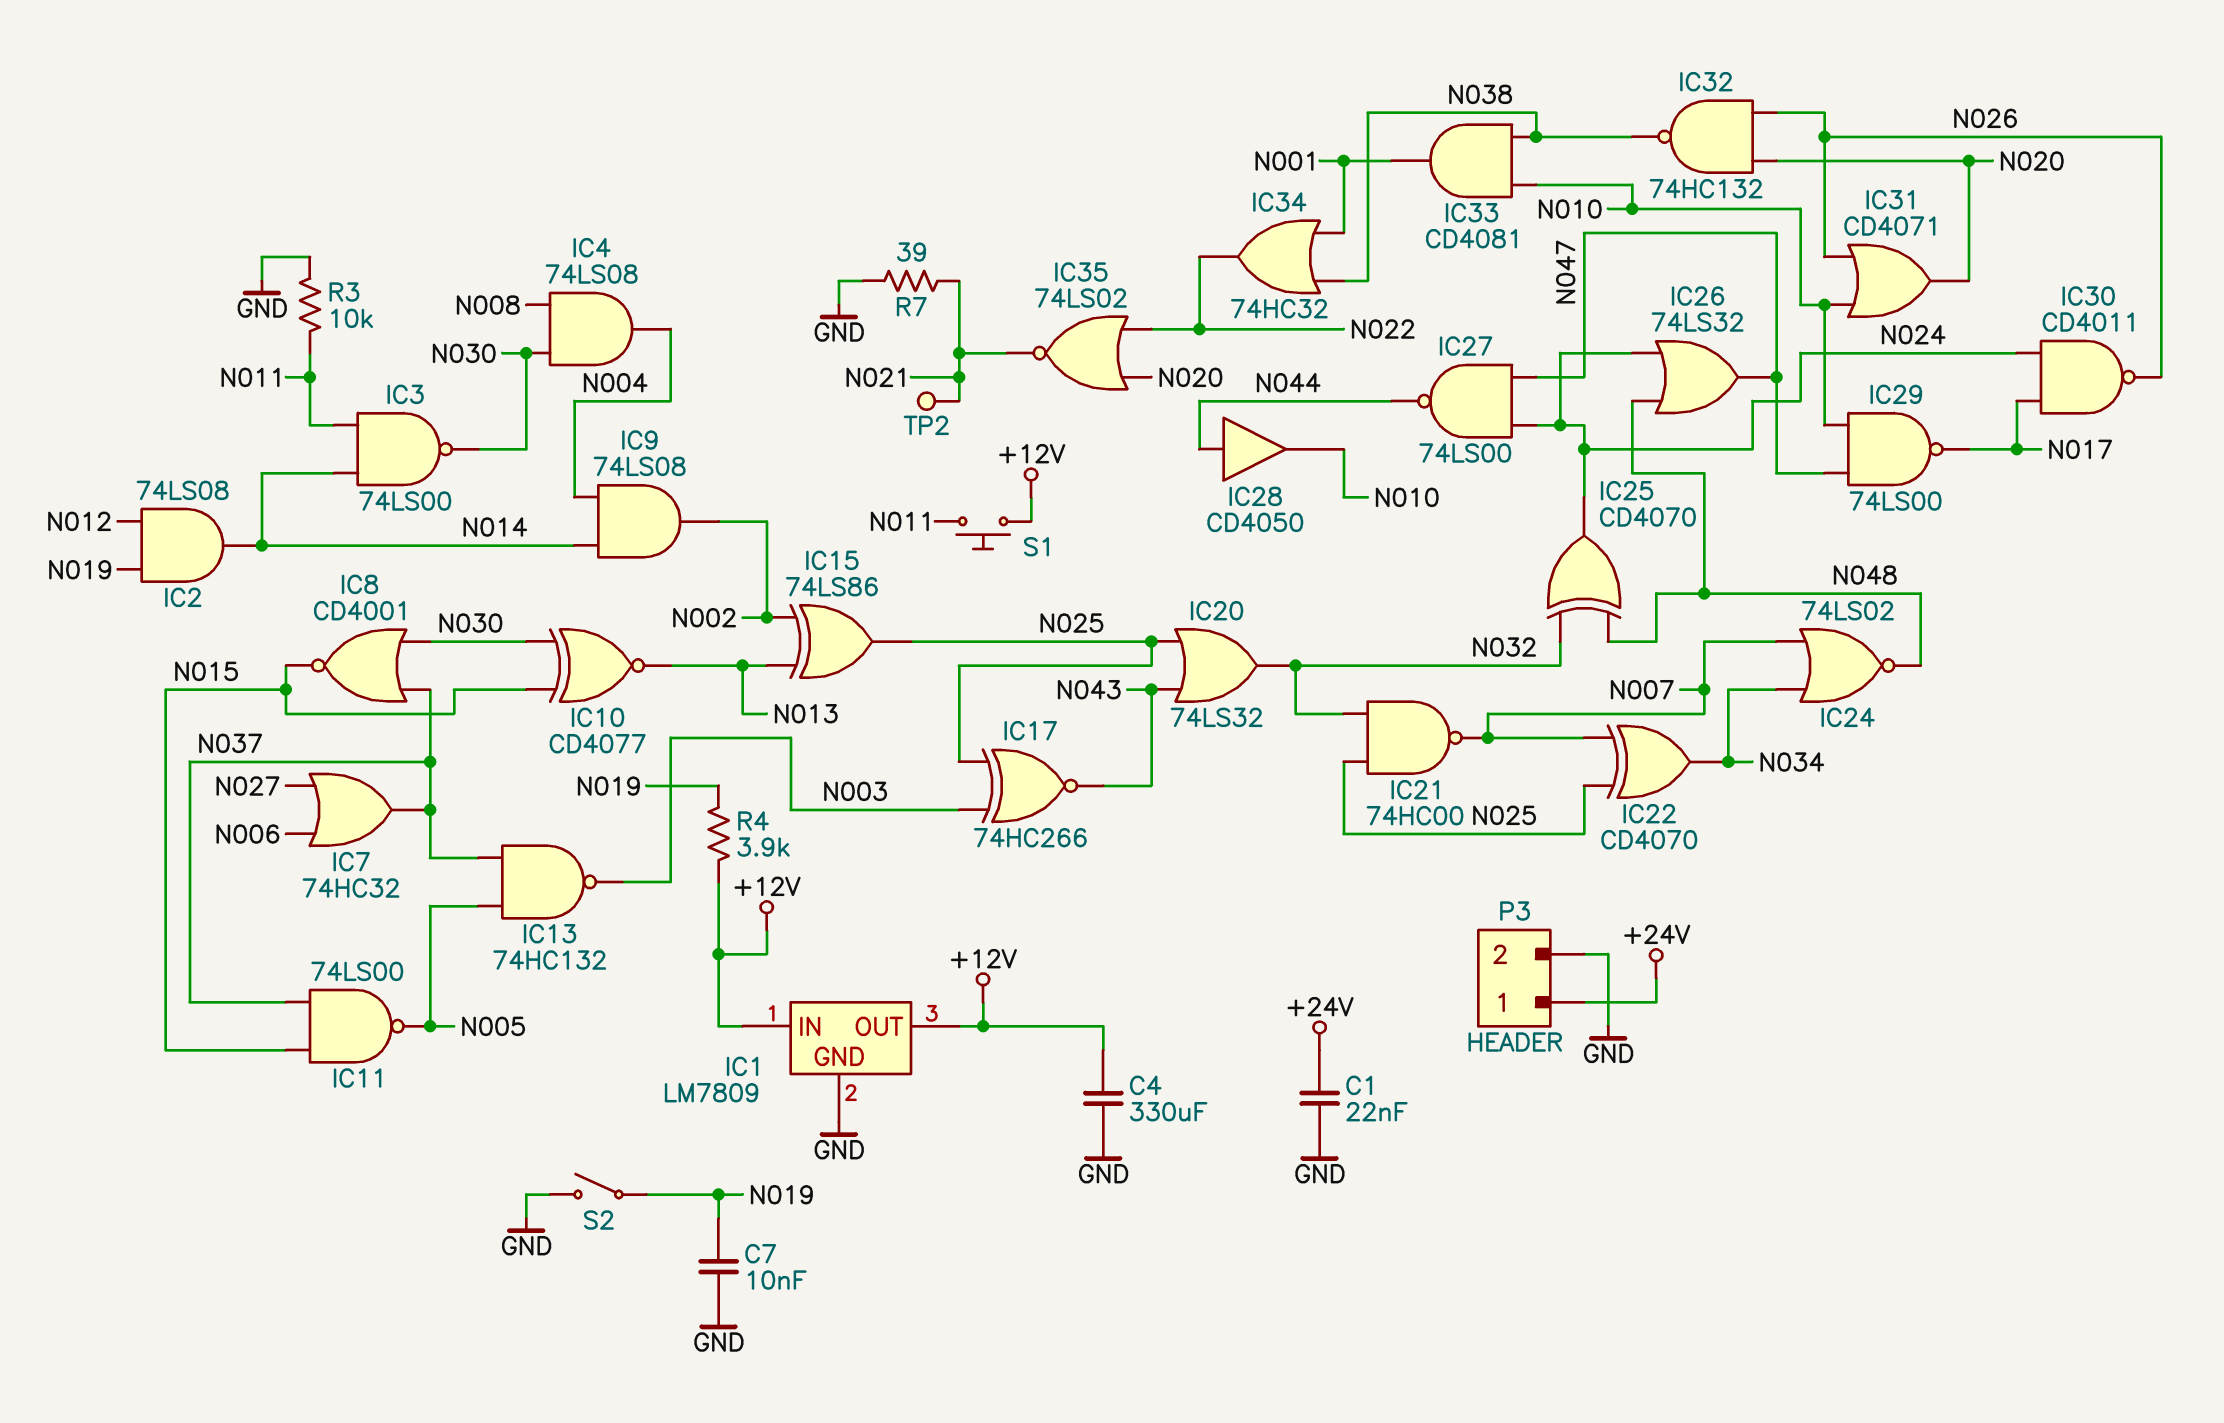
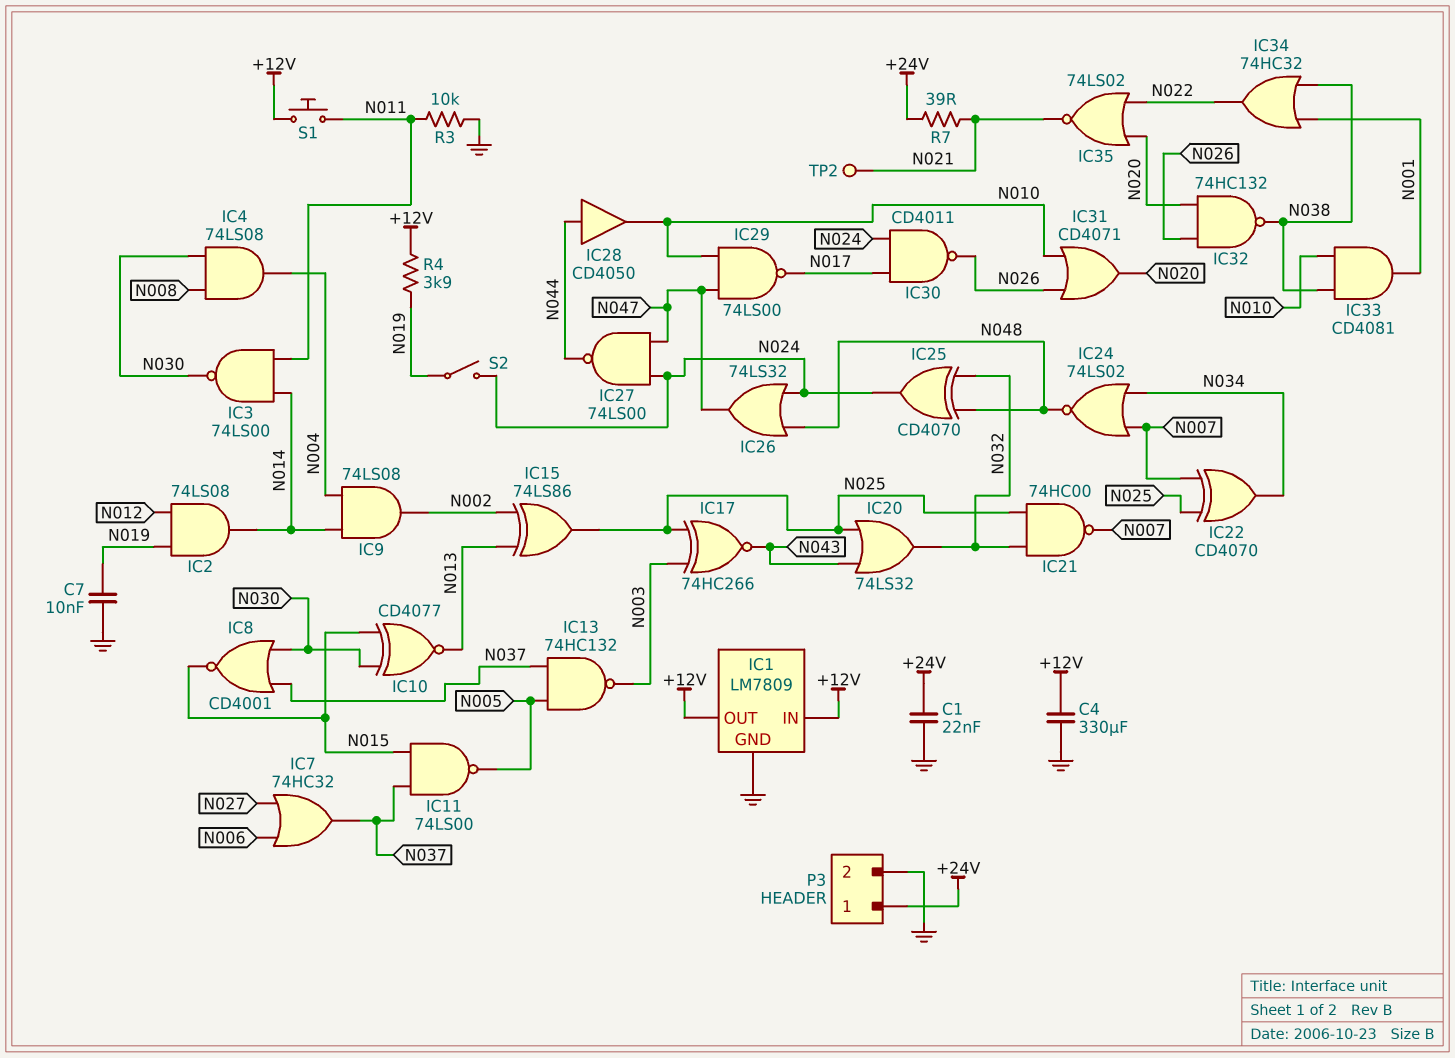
R7: 39 (GND, N021) -> 39 (+24V, N021)
S2: switch (GND, N019) -> switch (N019, N024)

